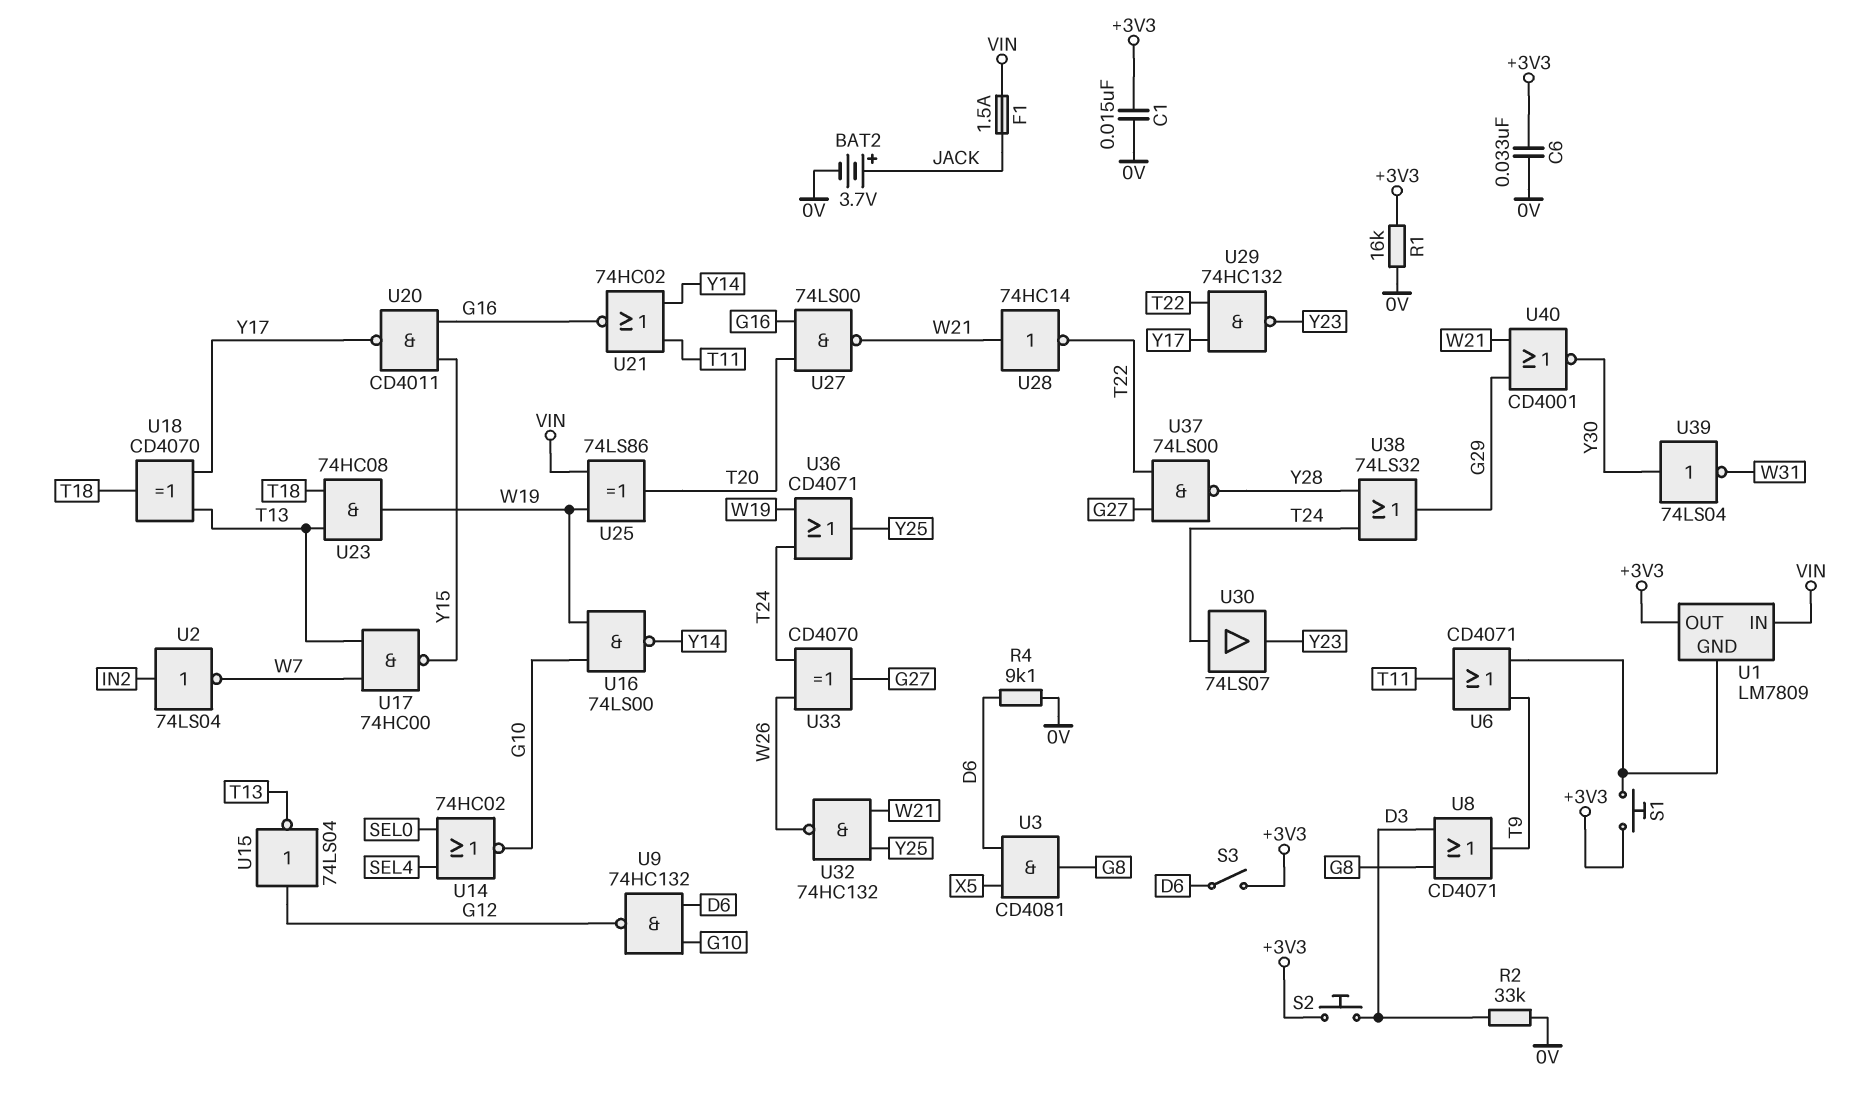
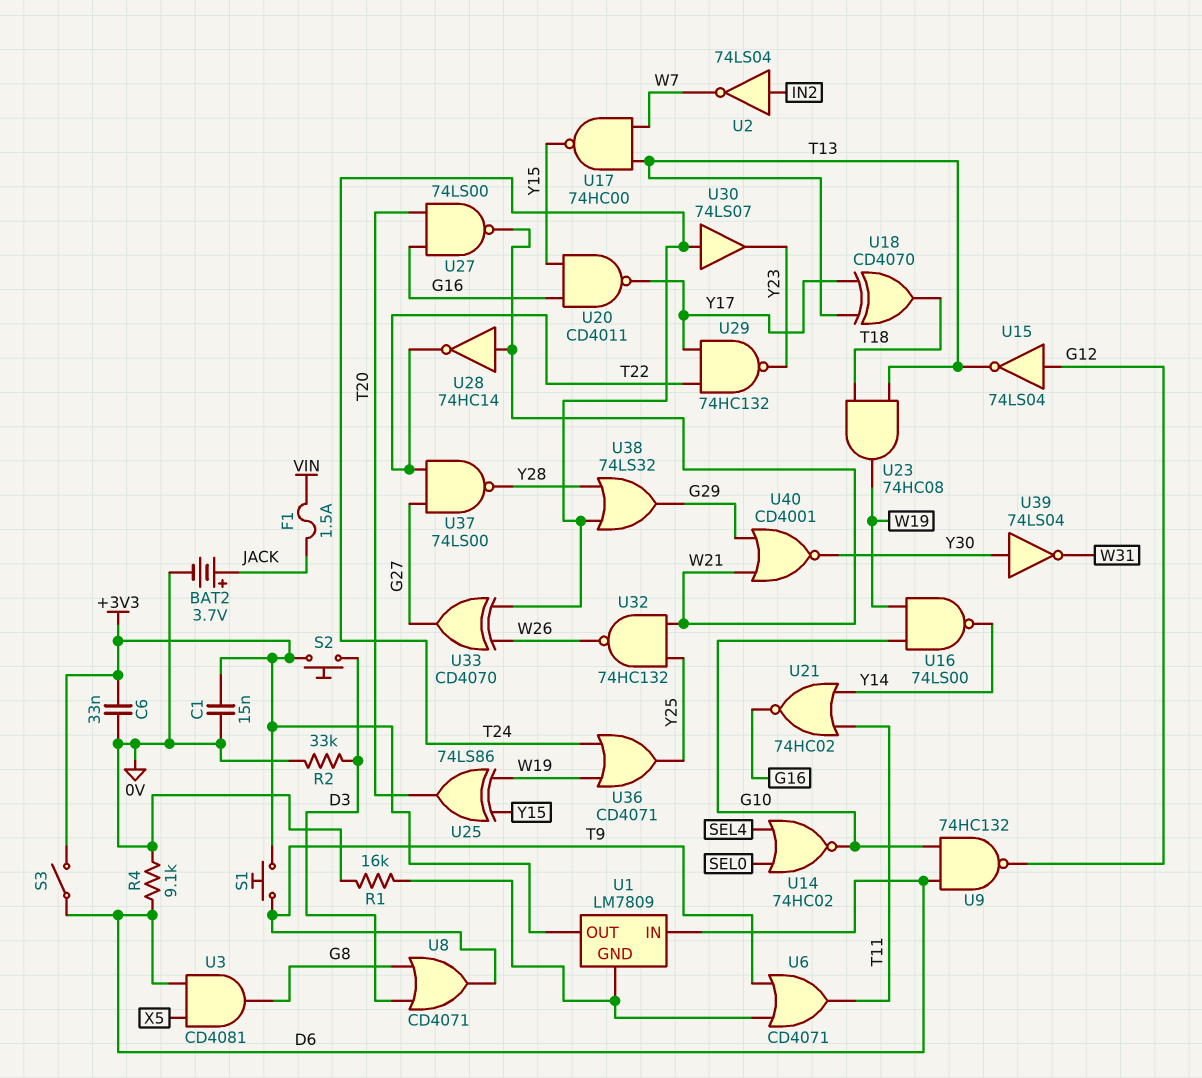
R1: 16k (+3V3, 0V) -> 16k (0V, U1/GND)
S1: button (+3V3, U1/GND) -> button (+3V3, T9)
U1 pin IN: VIN -> D6
U25: XOR 74LS86 (in VIN, in W19, out T20) -> XOR 74LS86 (in W19, in Y15, out T20)

